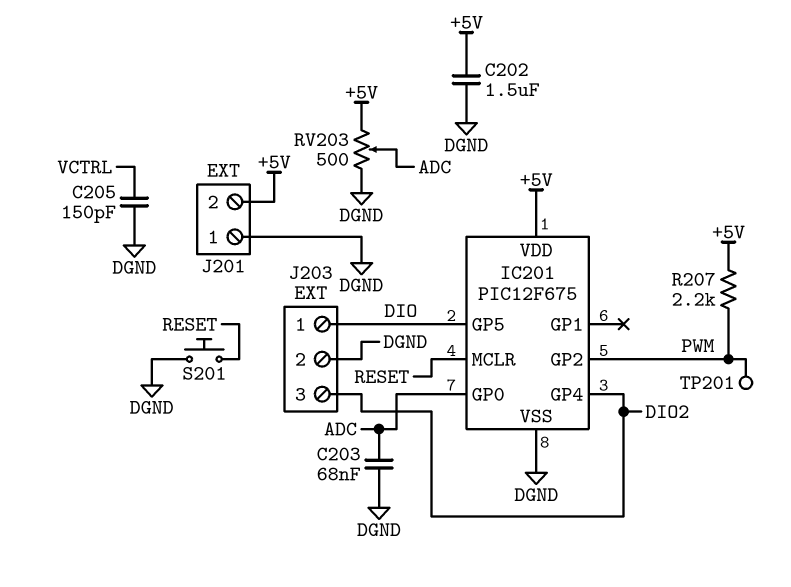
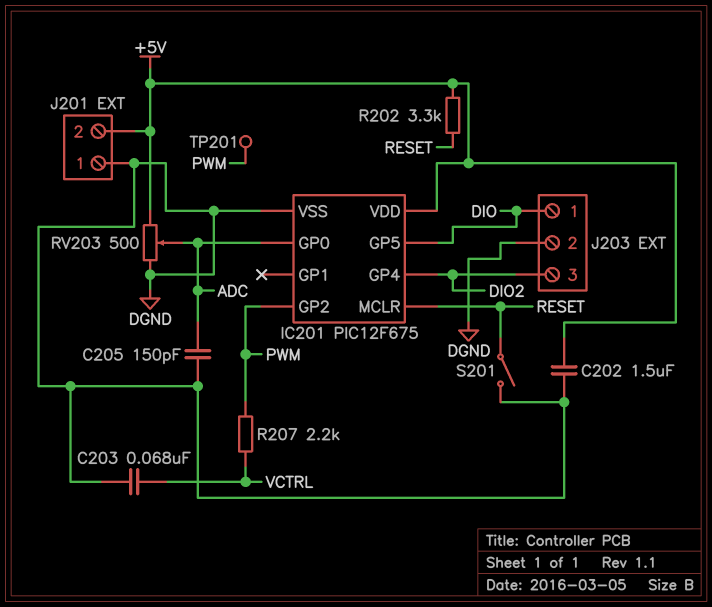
C203: 68nF (ADC, DGND) -> 68nF (DGND, VCTRL)
C205: 150pF (DGND, VCTRL) -> 150pF (ADC, DGND)
R202: none -> 3.3k (+5V, RESET)
R207: 2.2k (+5V, PWM) -> 2.2k (PWM, VCTRL)
S201: button (DGND, RESET) -> switch (DGND, RESET)

